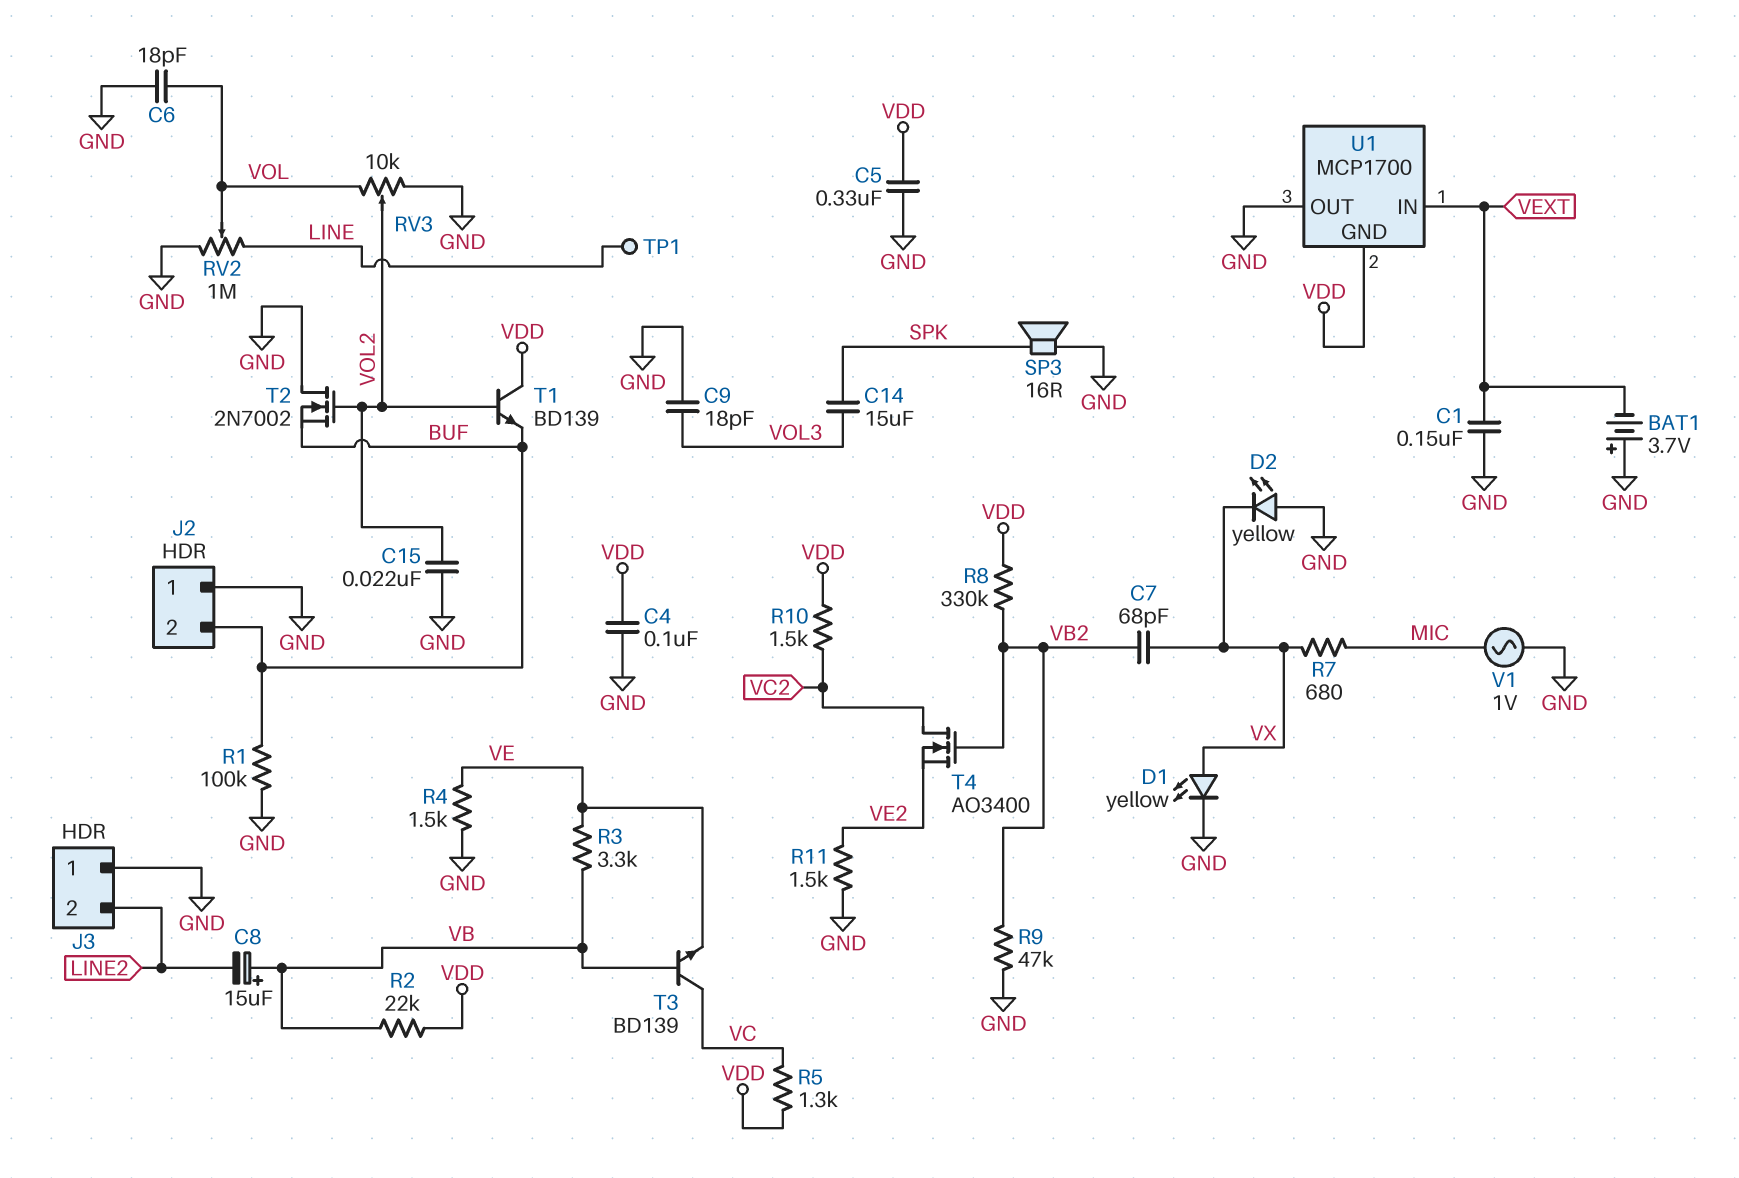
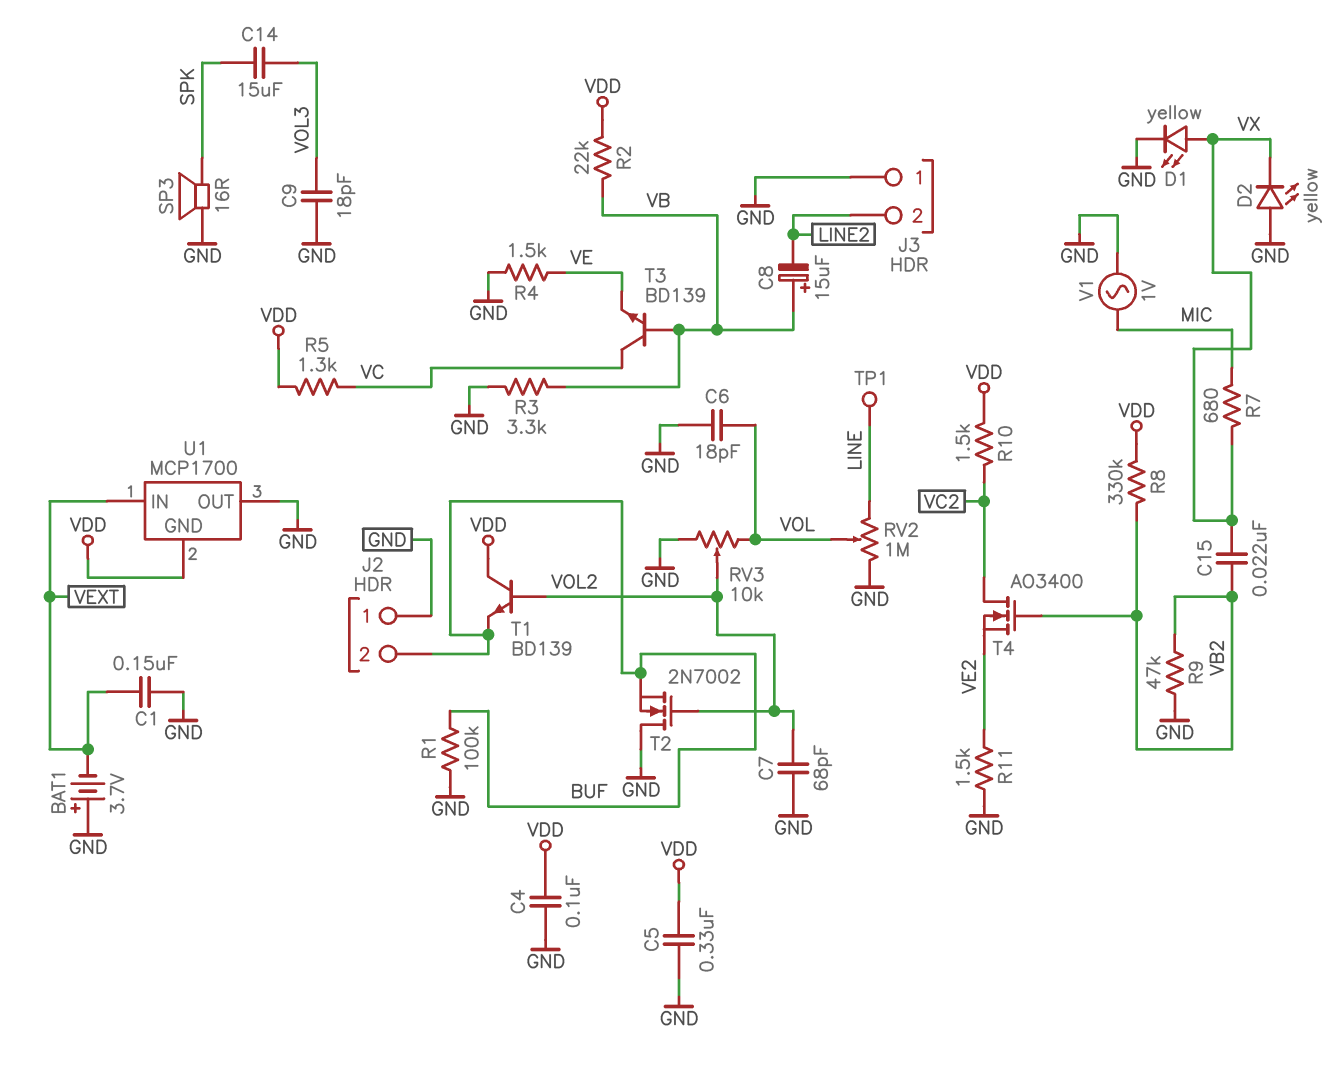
C7: 68pF (VB2, VX) -> 68pF (GND, VOL2)
C15: 22nF (GND, VOL2) -> 22nF (VB2, VX)
R3: 3.3k (VB, VE) -> 3.3k (GND, VB)

